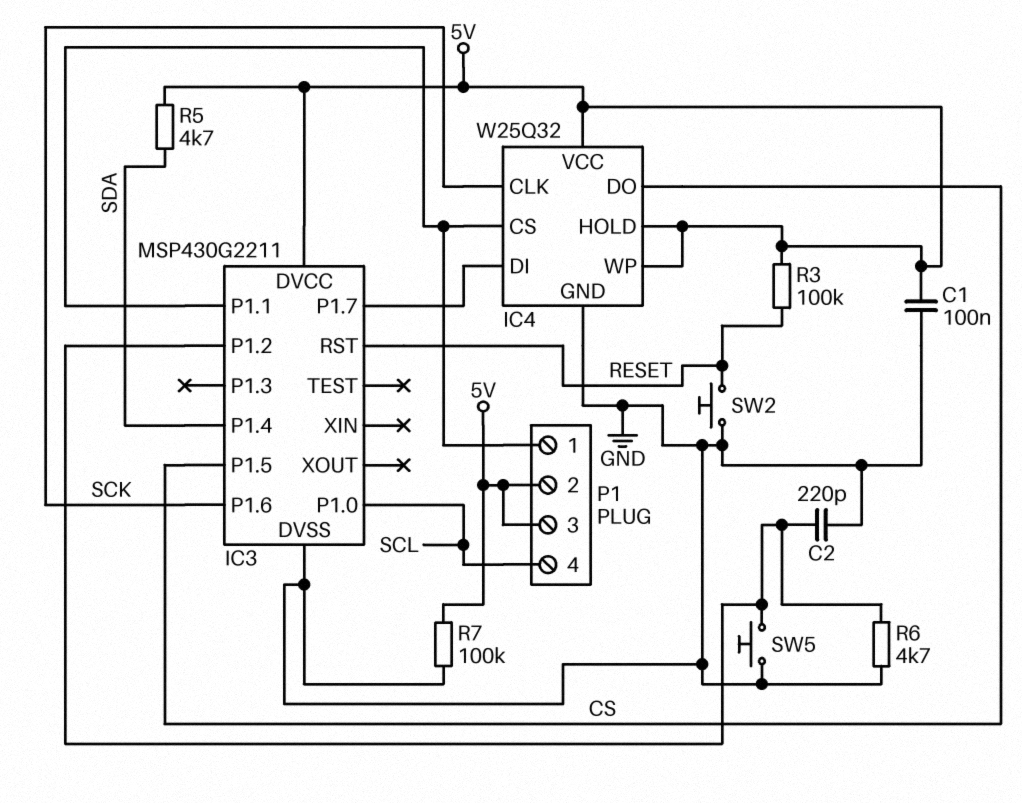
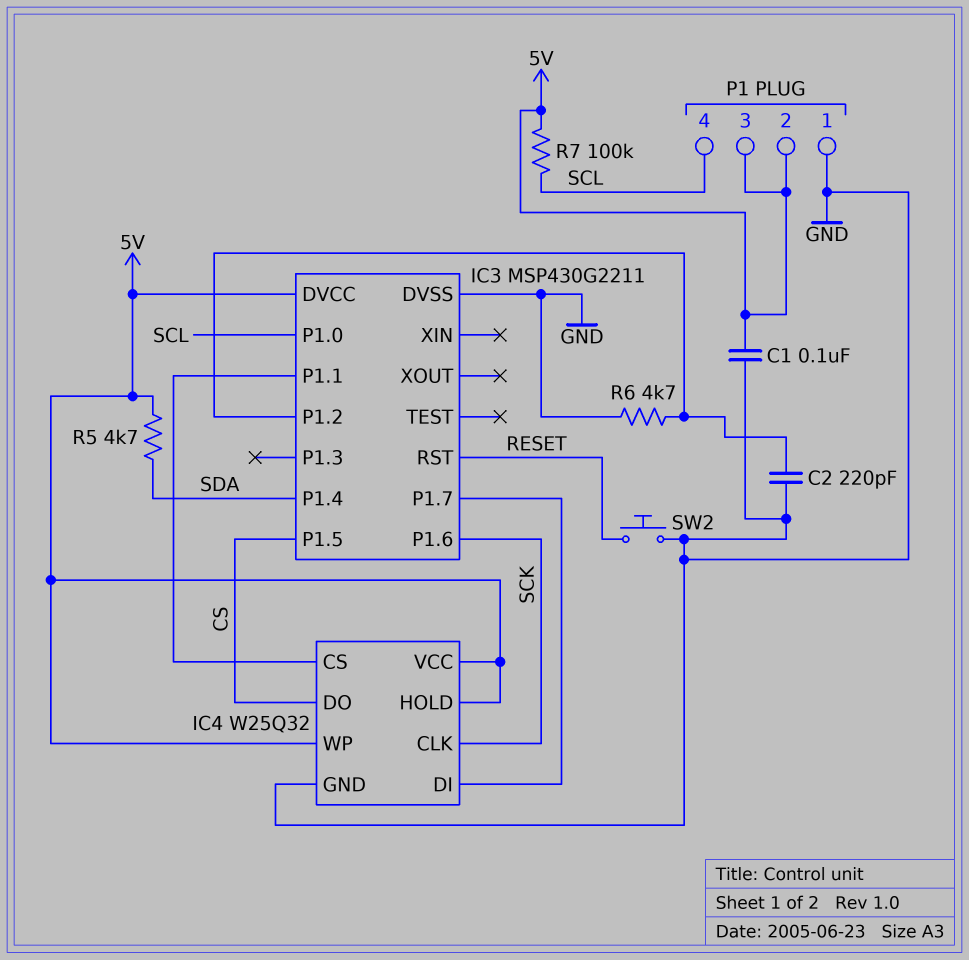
P1 pin 1: IC3/P1.1 -> GND
R3: 100k (5V, RESET) -> none
R7: 100k (5V, GND) -> 100k (5V, SCL)
SW5: button (GND, IC3/P1.2) -> none

